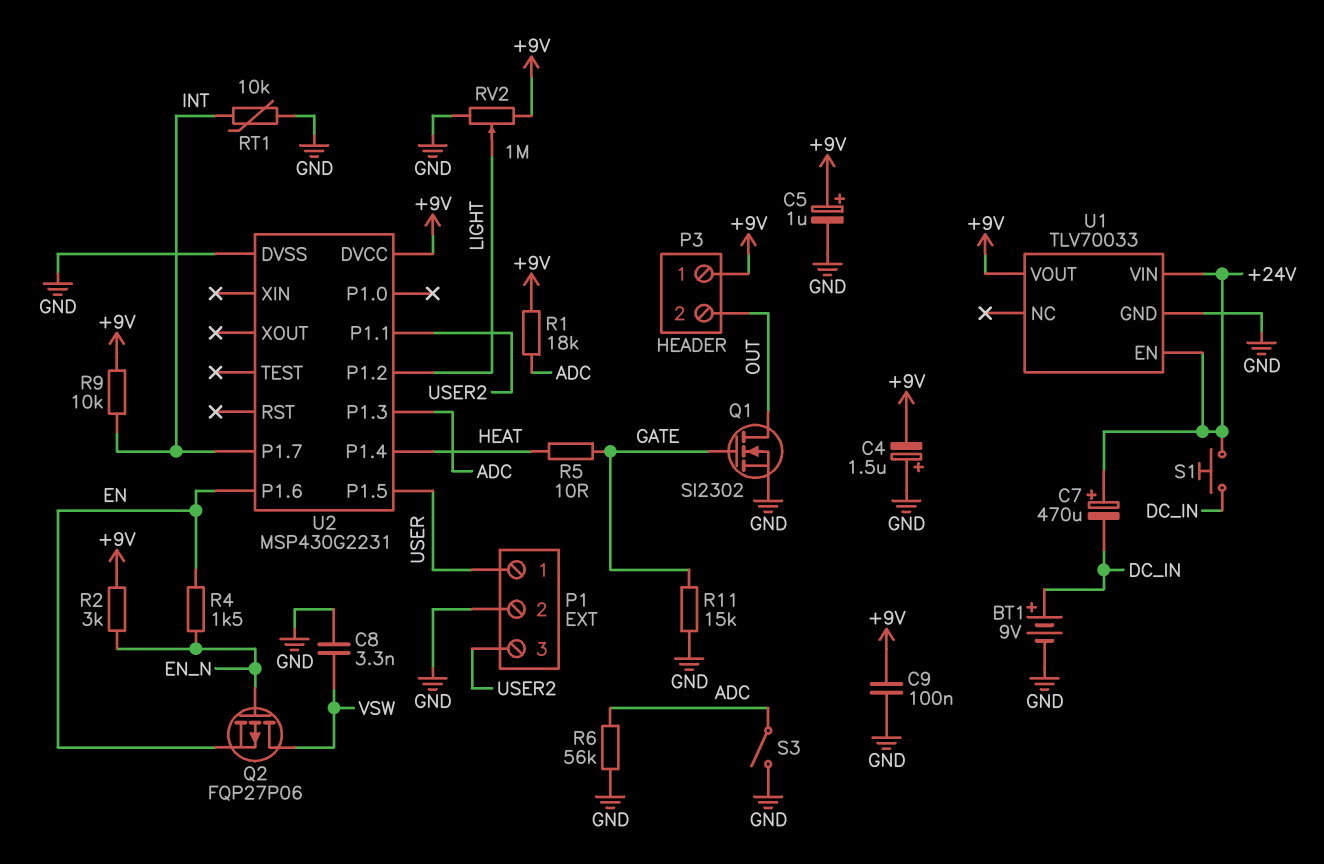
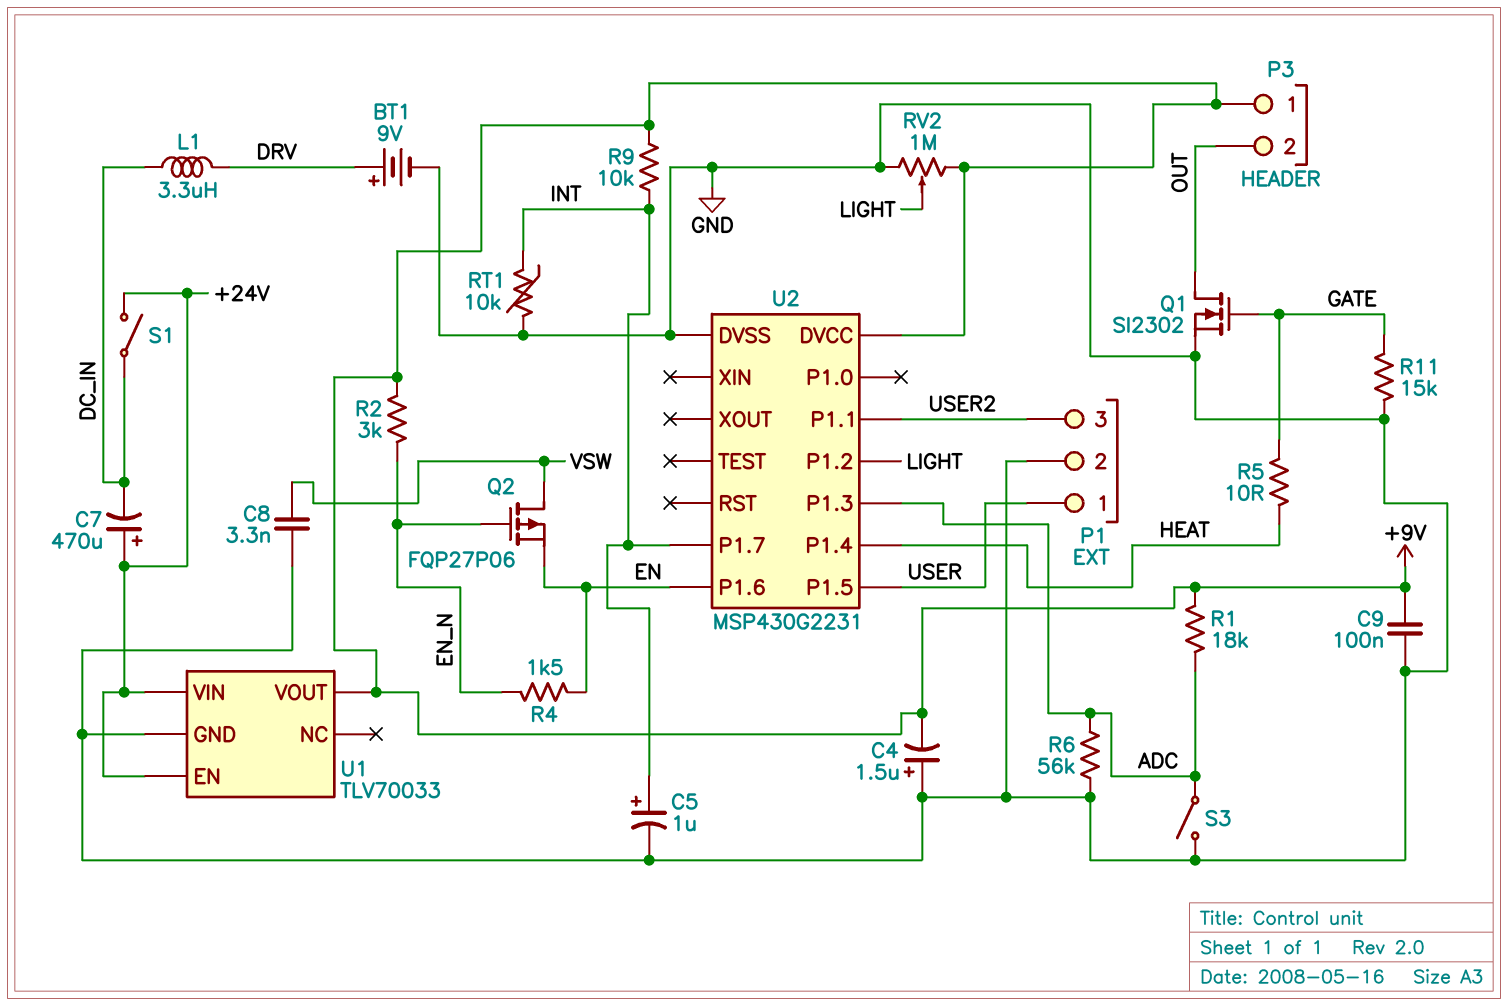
BT1: 9V (plus DC_IN, minus GND) -> 9V (plus DRV, minus GND)
C5: 1uF (plus +9V, minus GND) -> 1uF (plus INT, minus GND)
L1: none -> 3.3uH (DC_IN, DRV)
S1: button (+24V, DC_IN) -> switch (+24V, DC_IN)

